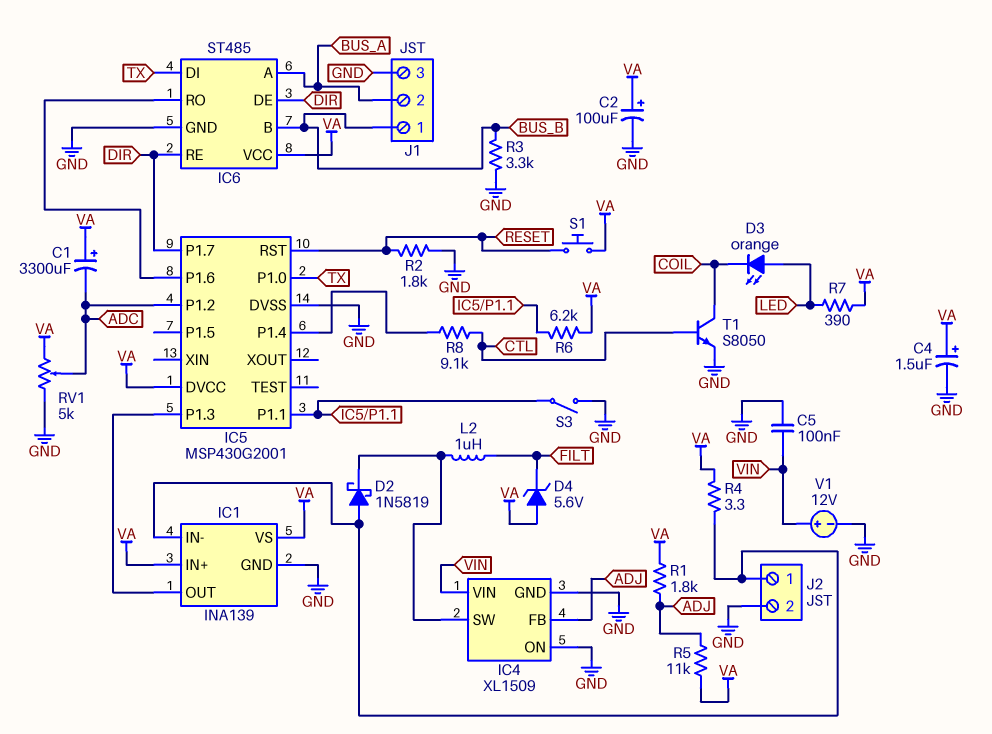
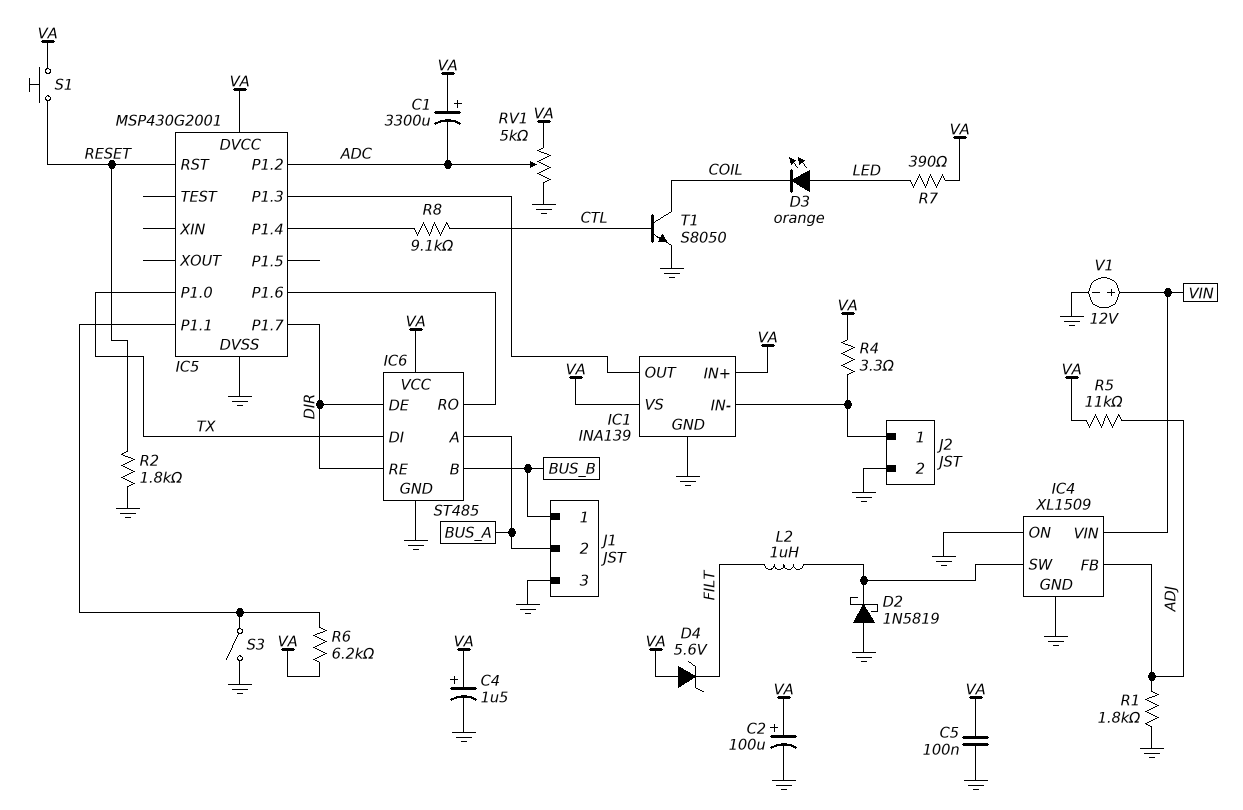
C5: 100nF (GND, VIN) -> 100nF (GND, VA)
D2: schottky 1N5819 (A IC1/IN-, K IC4/SW) -> schottky 1N5819 (A GND, K IC4/SW)
R1: 1.8k (ADJ, VA) -> 1.8k (ADJ, GND)
R3: 3.3k (BUS_B, GND) -> none

